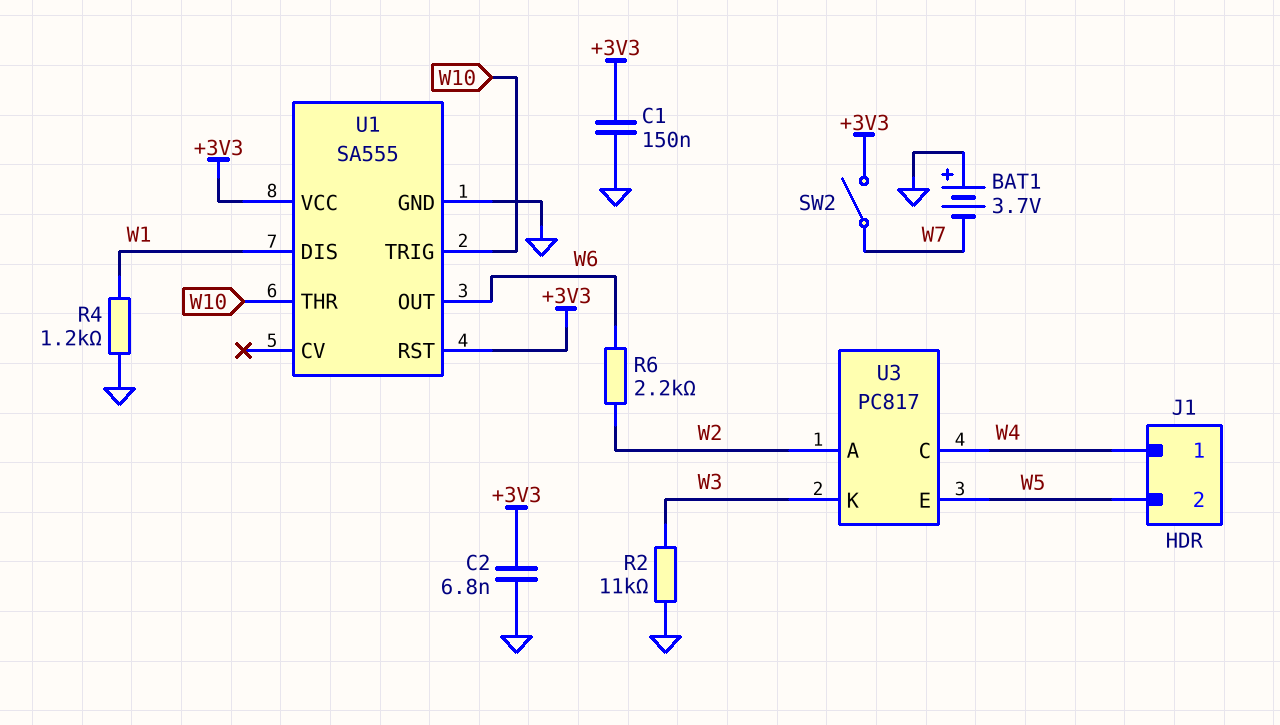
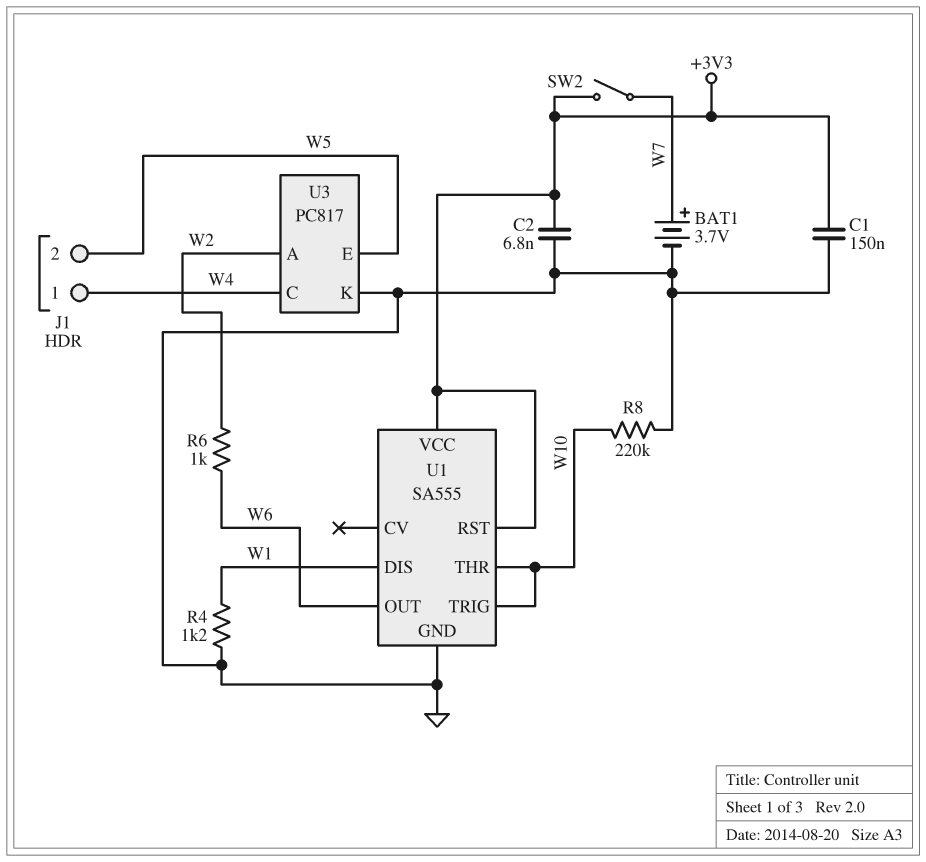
BAT1: 3.7V (plus GND, minus W7) -> 3.7V (plus W7, minus GND)
R2: 11k (GND, W3) -> none
R6: 2.2k (W2, W6) -> 1k (W2, W6)
R8: none -> 220k (GND, W10)
U3 pin K: W3 -> GND

